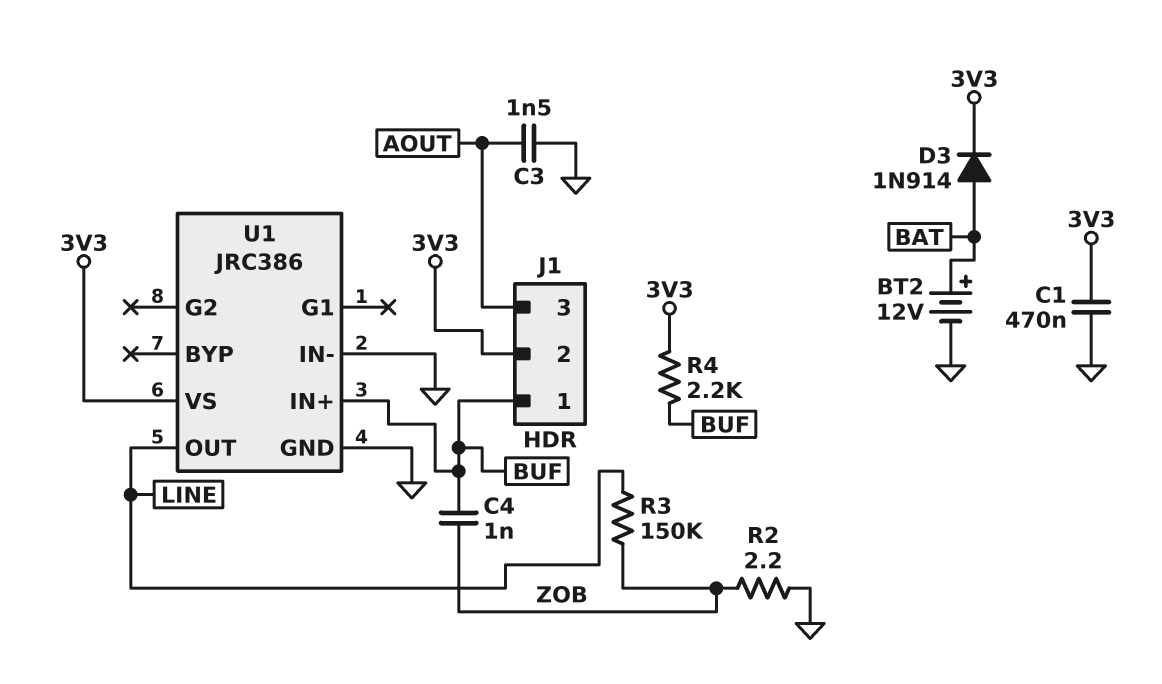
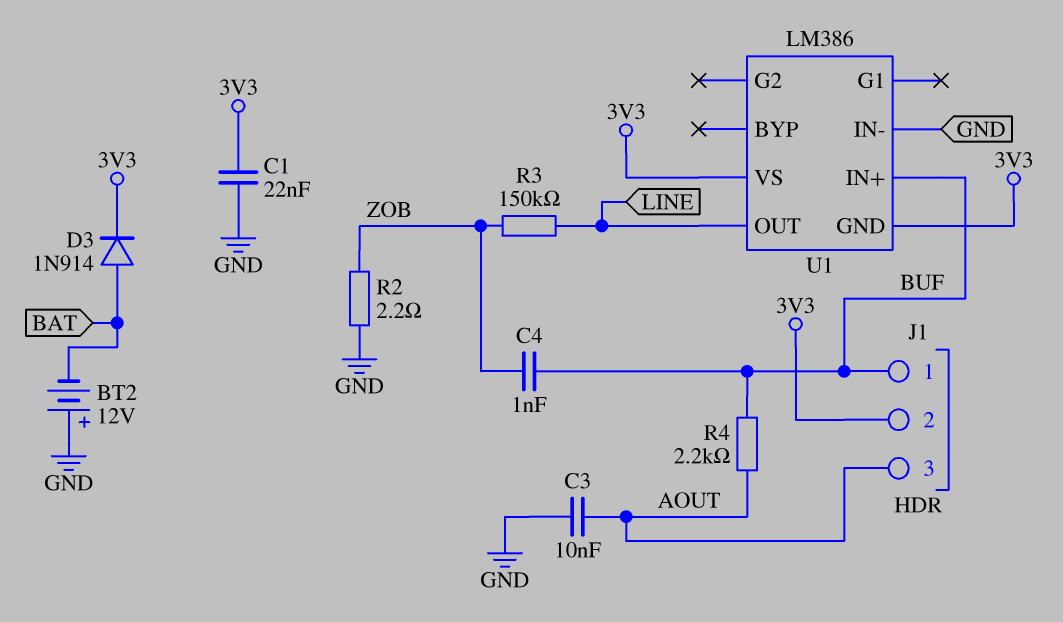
BT2: 12V (plus BAT, minus GND) -> 12V (plus GND, minus BAT)
C1: 470nF (3V3, GND) -> 22nF (3V3, GND)
C3: 1.5nF (AOUT, GND) -> 10nF (AOUT, GND)
R4: 2.2k (3V3, BUF) -> 2.2k (AOUT, BUF)
U1: JRC386 -> LM386
U1 pin GND: GND -> 3V3

